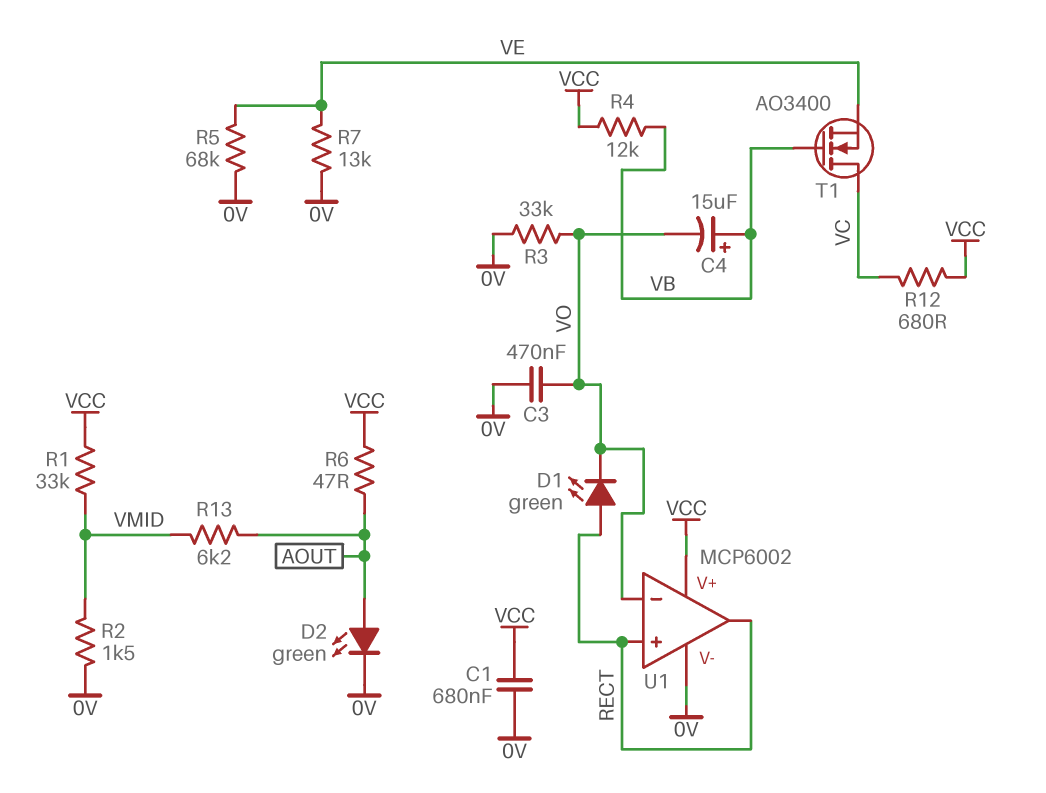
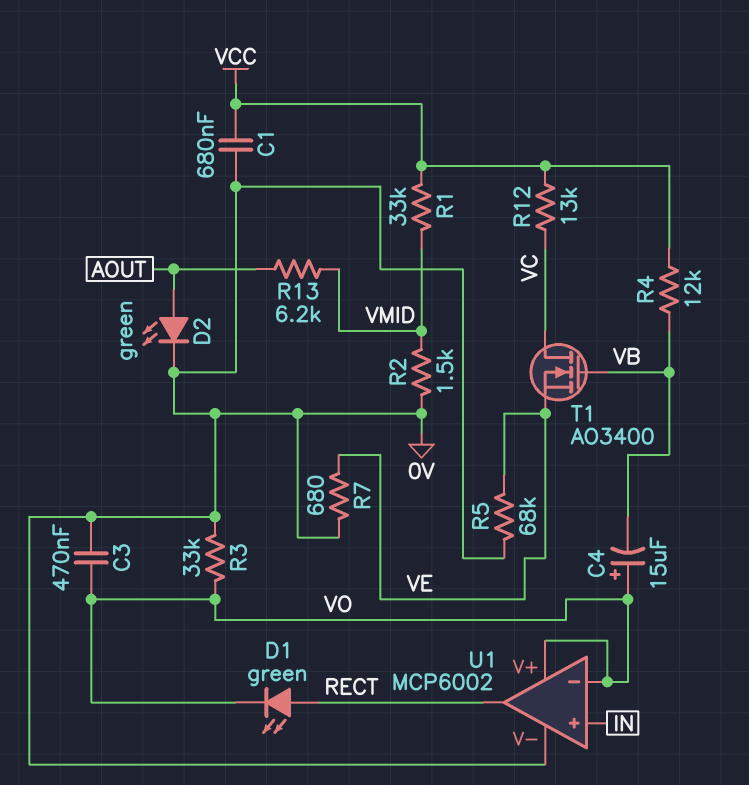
C4: 15uF (plus VB, minus VO) -> 15uF (plus VO, minus VB)
R6: 47 (AOUT, VCC) -> none
R7: 13k (0V, VE) -> 680 (0V, VE)
R12: 680 (VC, VCC) -> 13k (VC, VCC)
U1 pin V+: VCC -> VO
U1 pin in+: RECT -> IN

